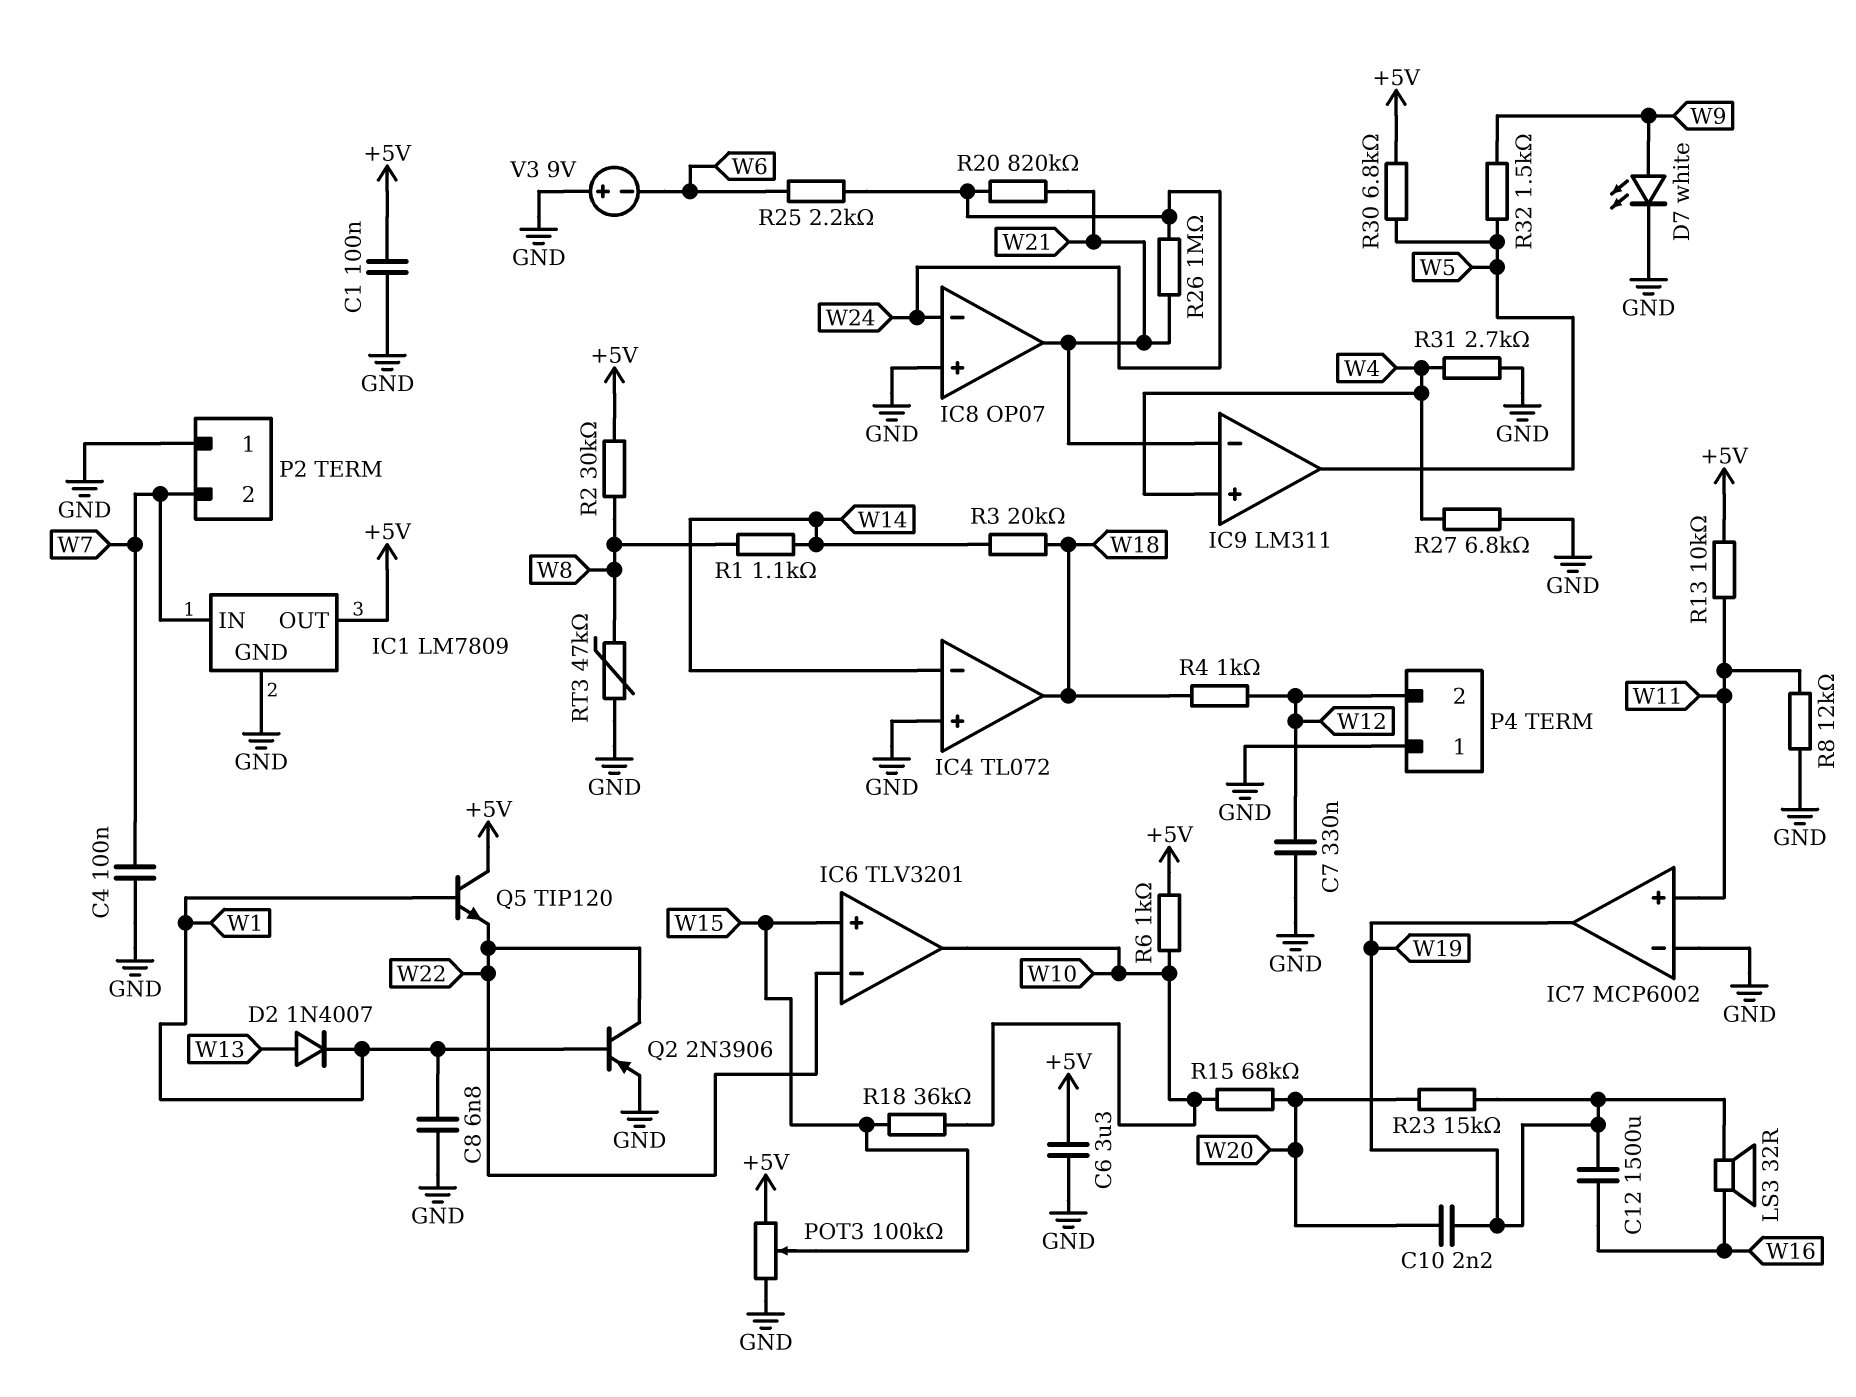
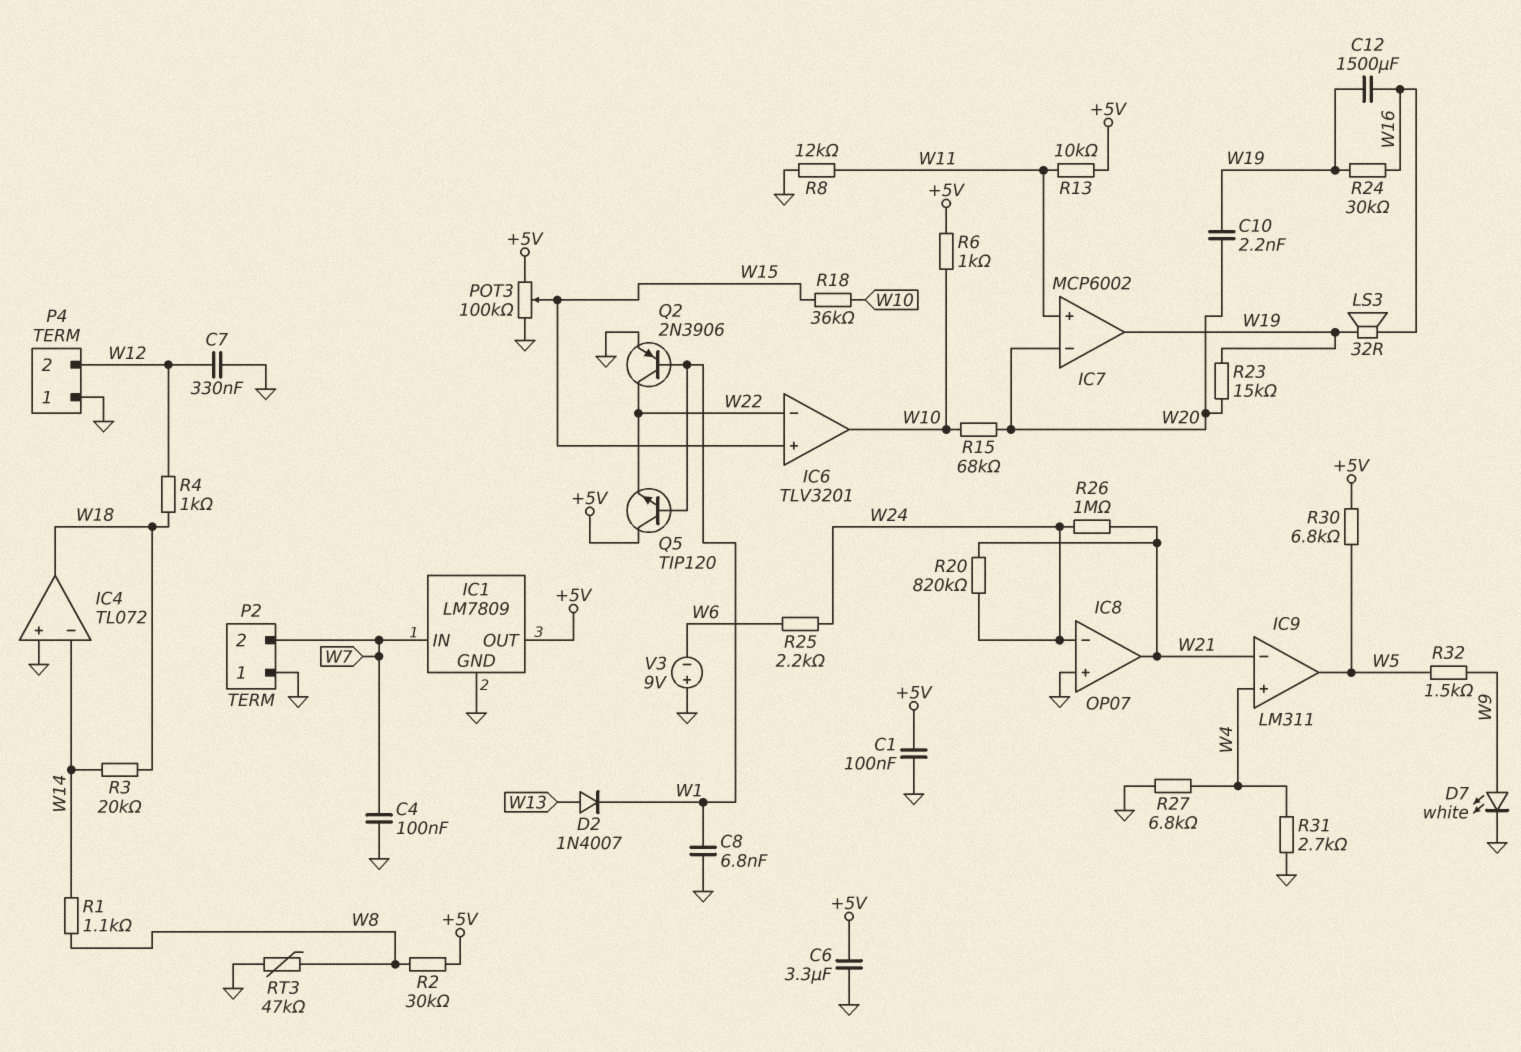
IC7 pin in-: GND -> W20
R24: none -> 30k (W16, W19)

